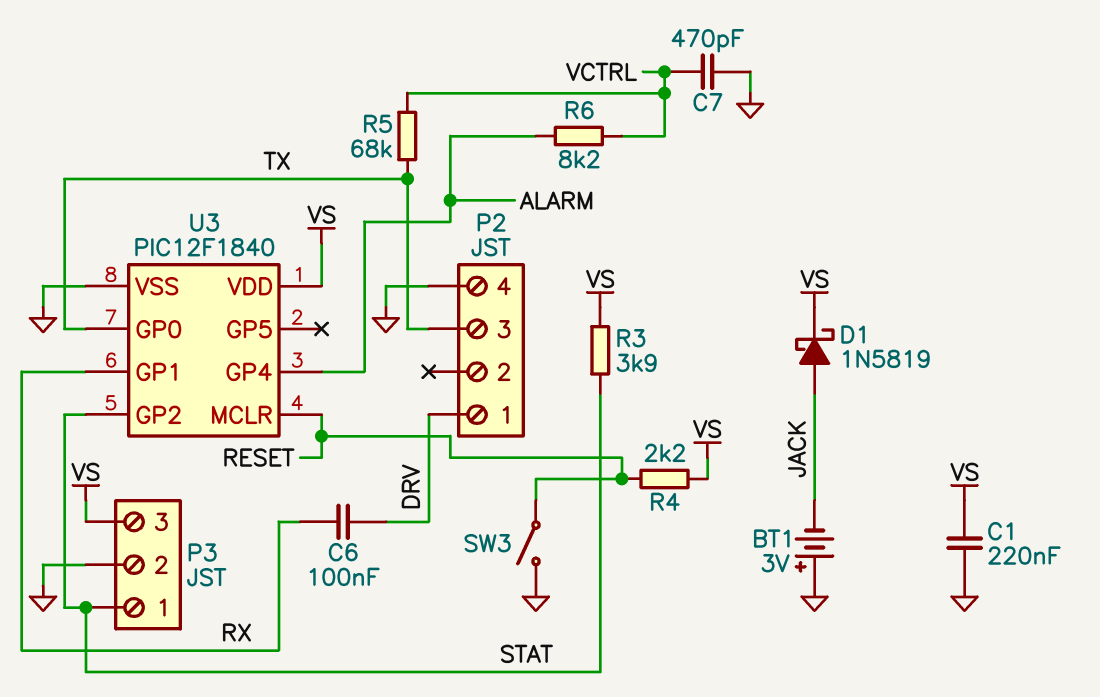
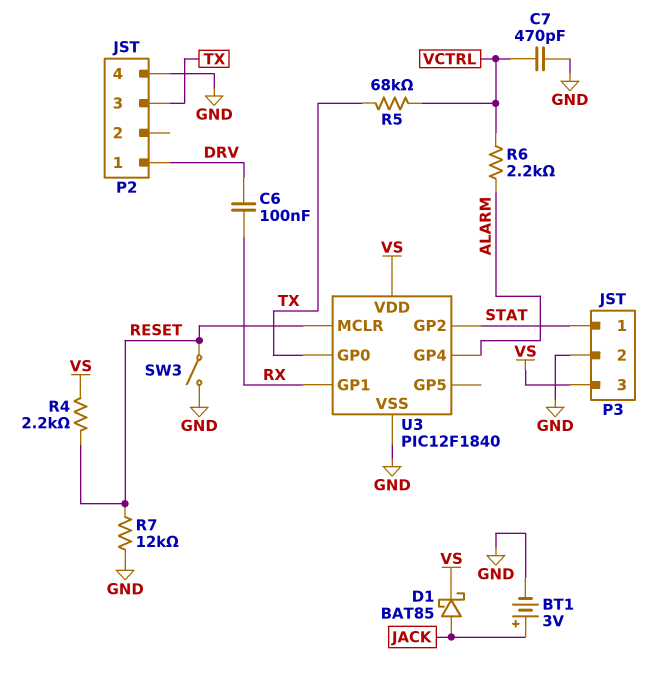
BT1: 3V (plus GND, minus JACK) -> 3V (plus JACK, minus GND)
C1: 220nF (GND, VS) -> none
D1: schottky 1N5819 (A JACK, K VS) -> schottky BAT85 (A JACK, K VS)
R3: 3.9k (STAT, VS) -> none
R6: 8.2k (ALARM, VCTRL) -> 2.2k (ALARM, VCTRL)
R7: none -> 12k (GND, RESET)

